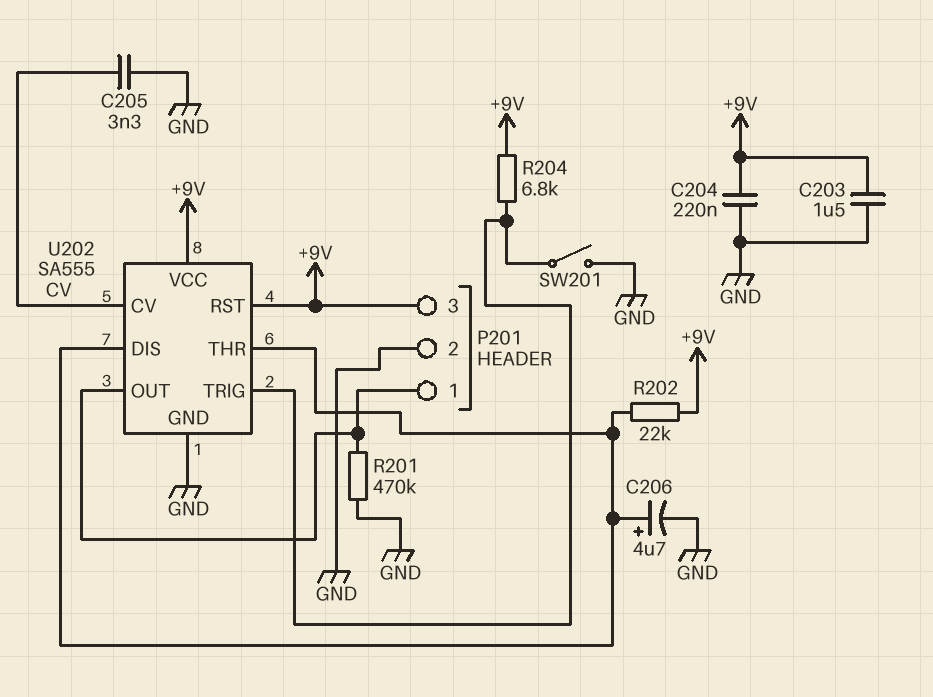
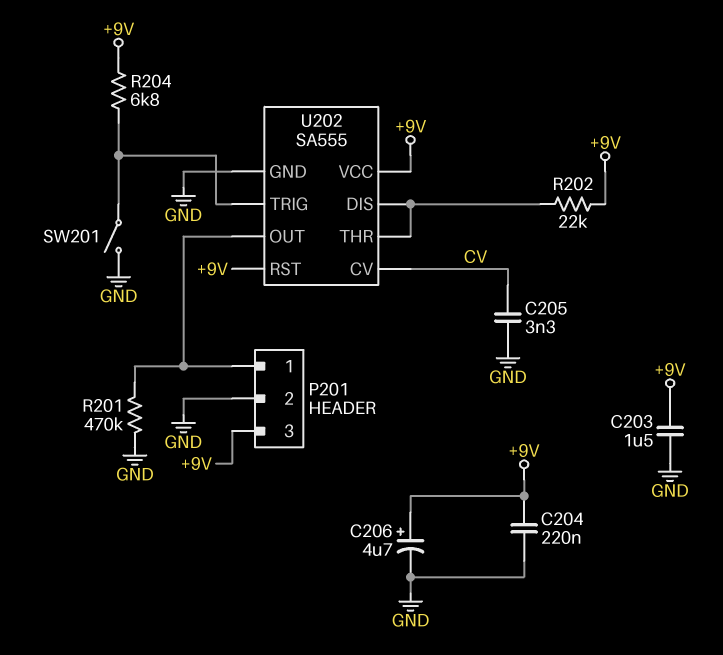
C206: 4.7uF (plus U202/DIS, minus GND) -> 4.7uF (plus +9V, minus GND)

